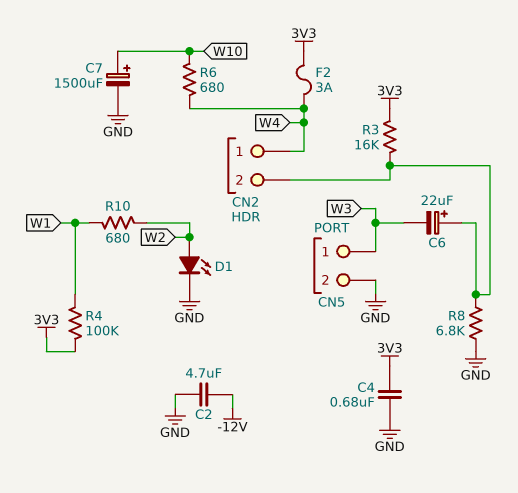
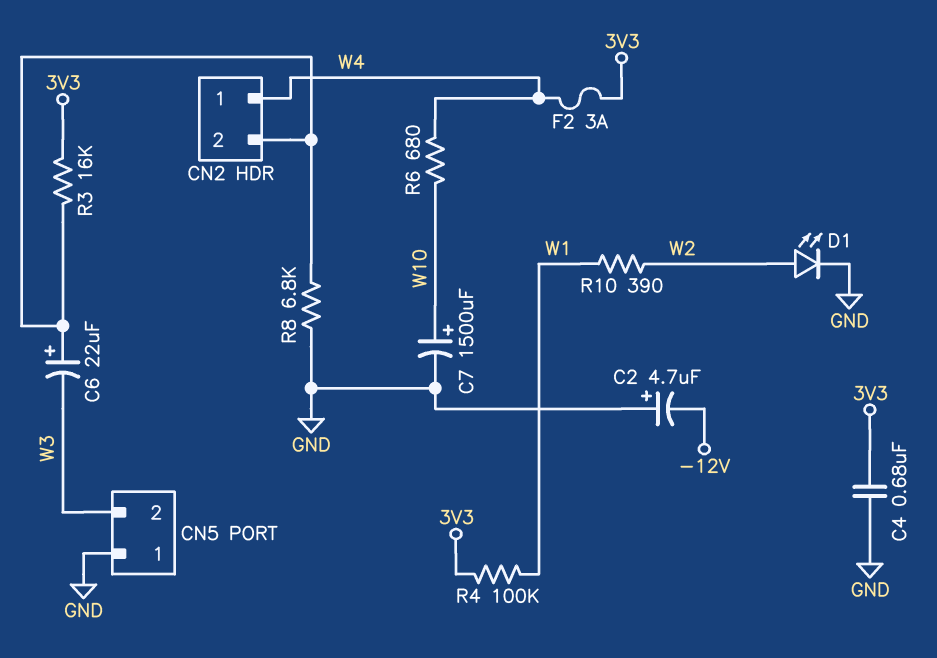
C2: 4.7uF (-12V, GND) -> 4.7uF (plus GND, minus -12V)
CN5 pin 1: W3 -> GND
CN5 pin 2: GND -> W3
R10: 680 (W1, W2) -> 390 (W1, W2)

